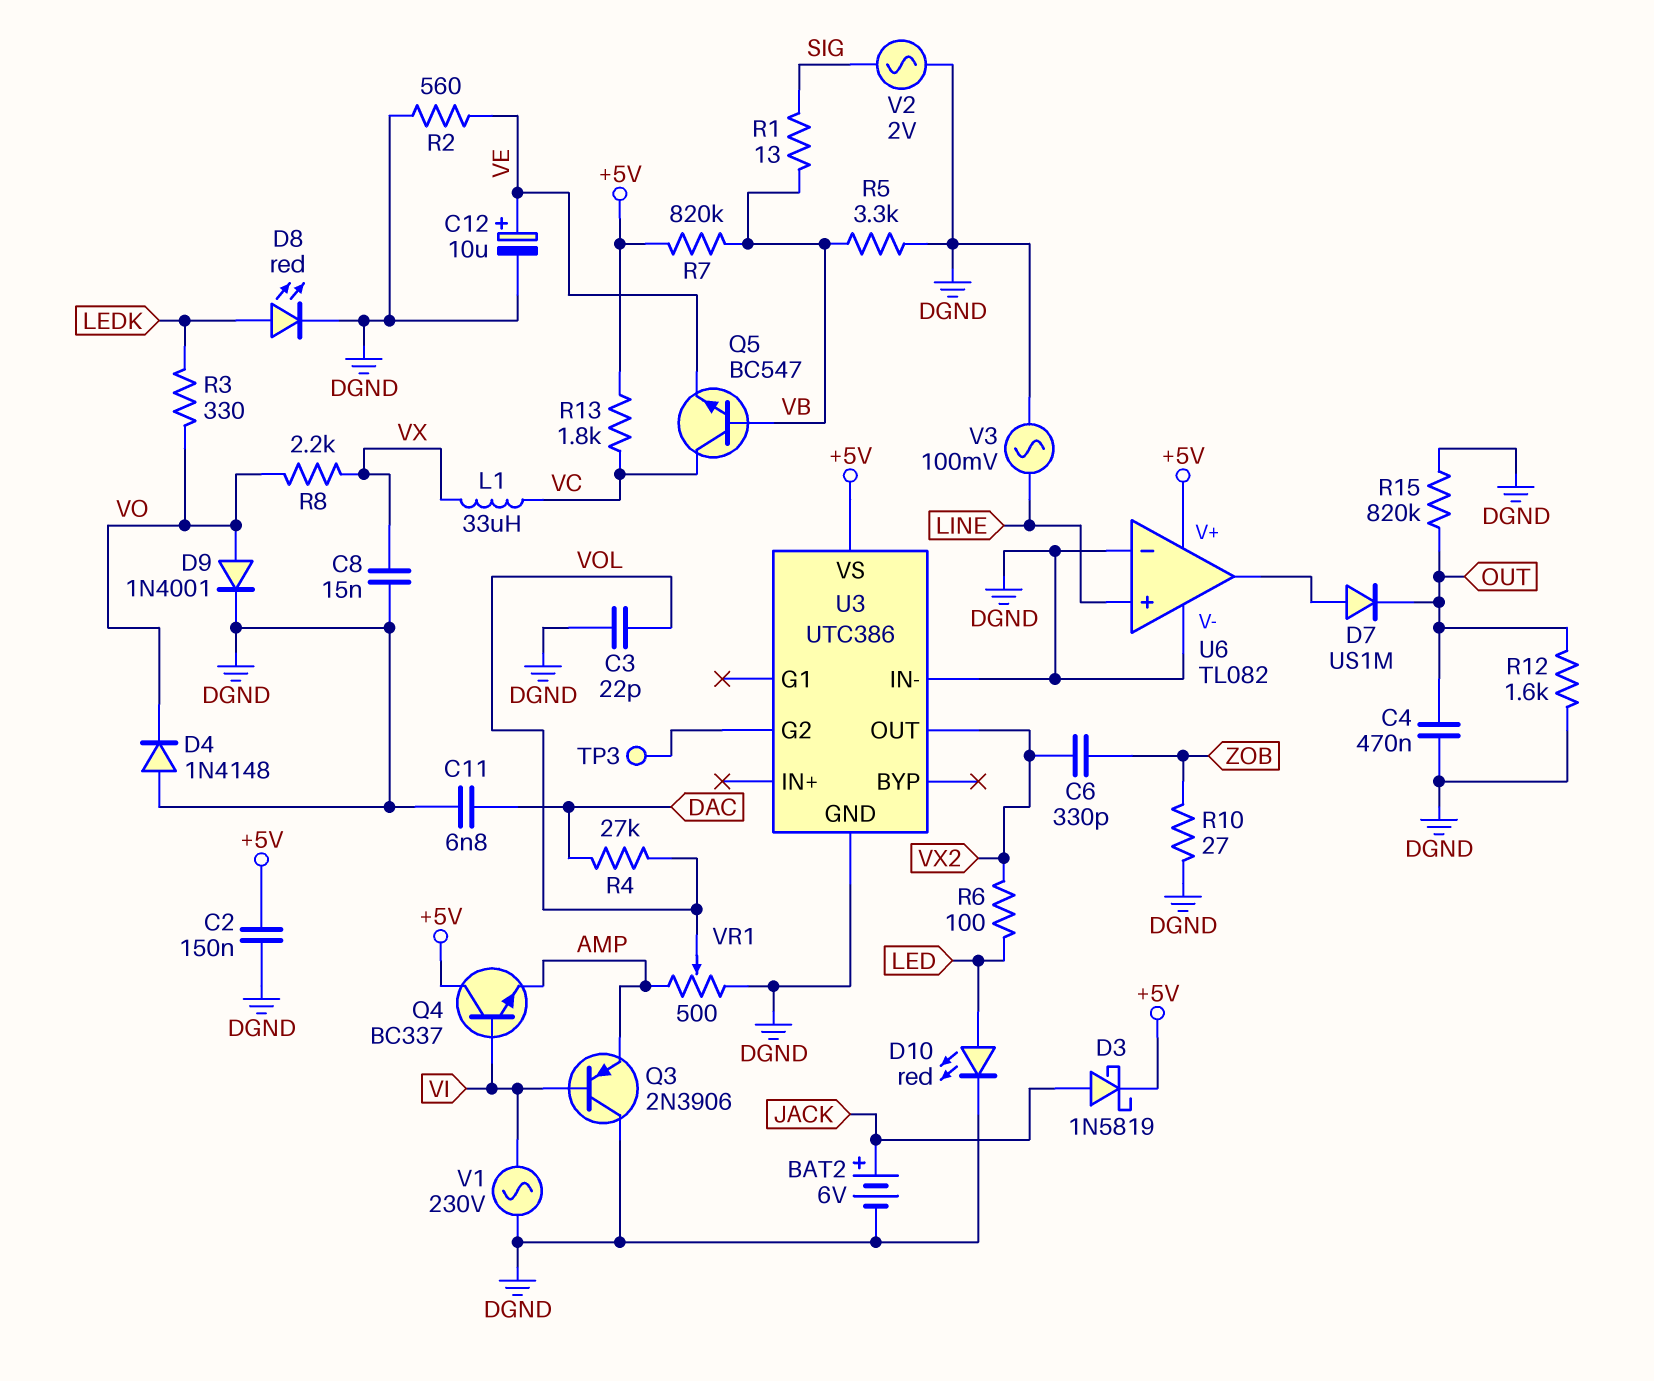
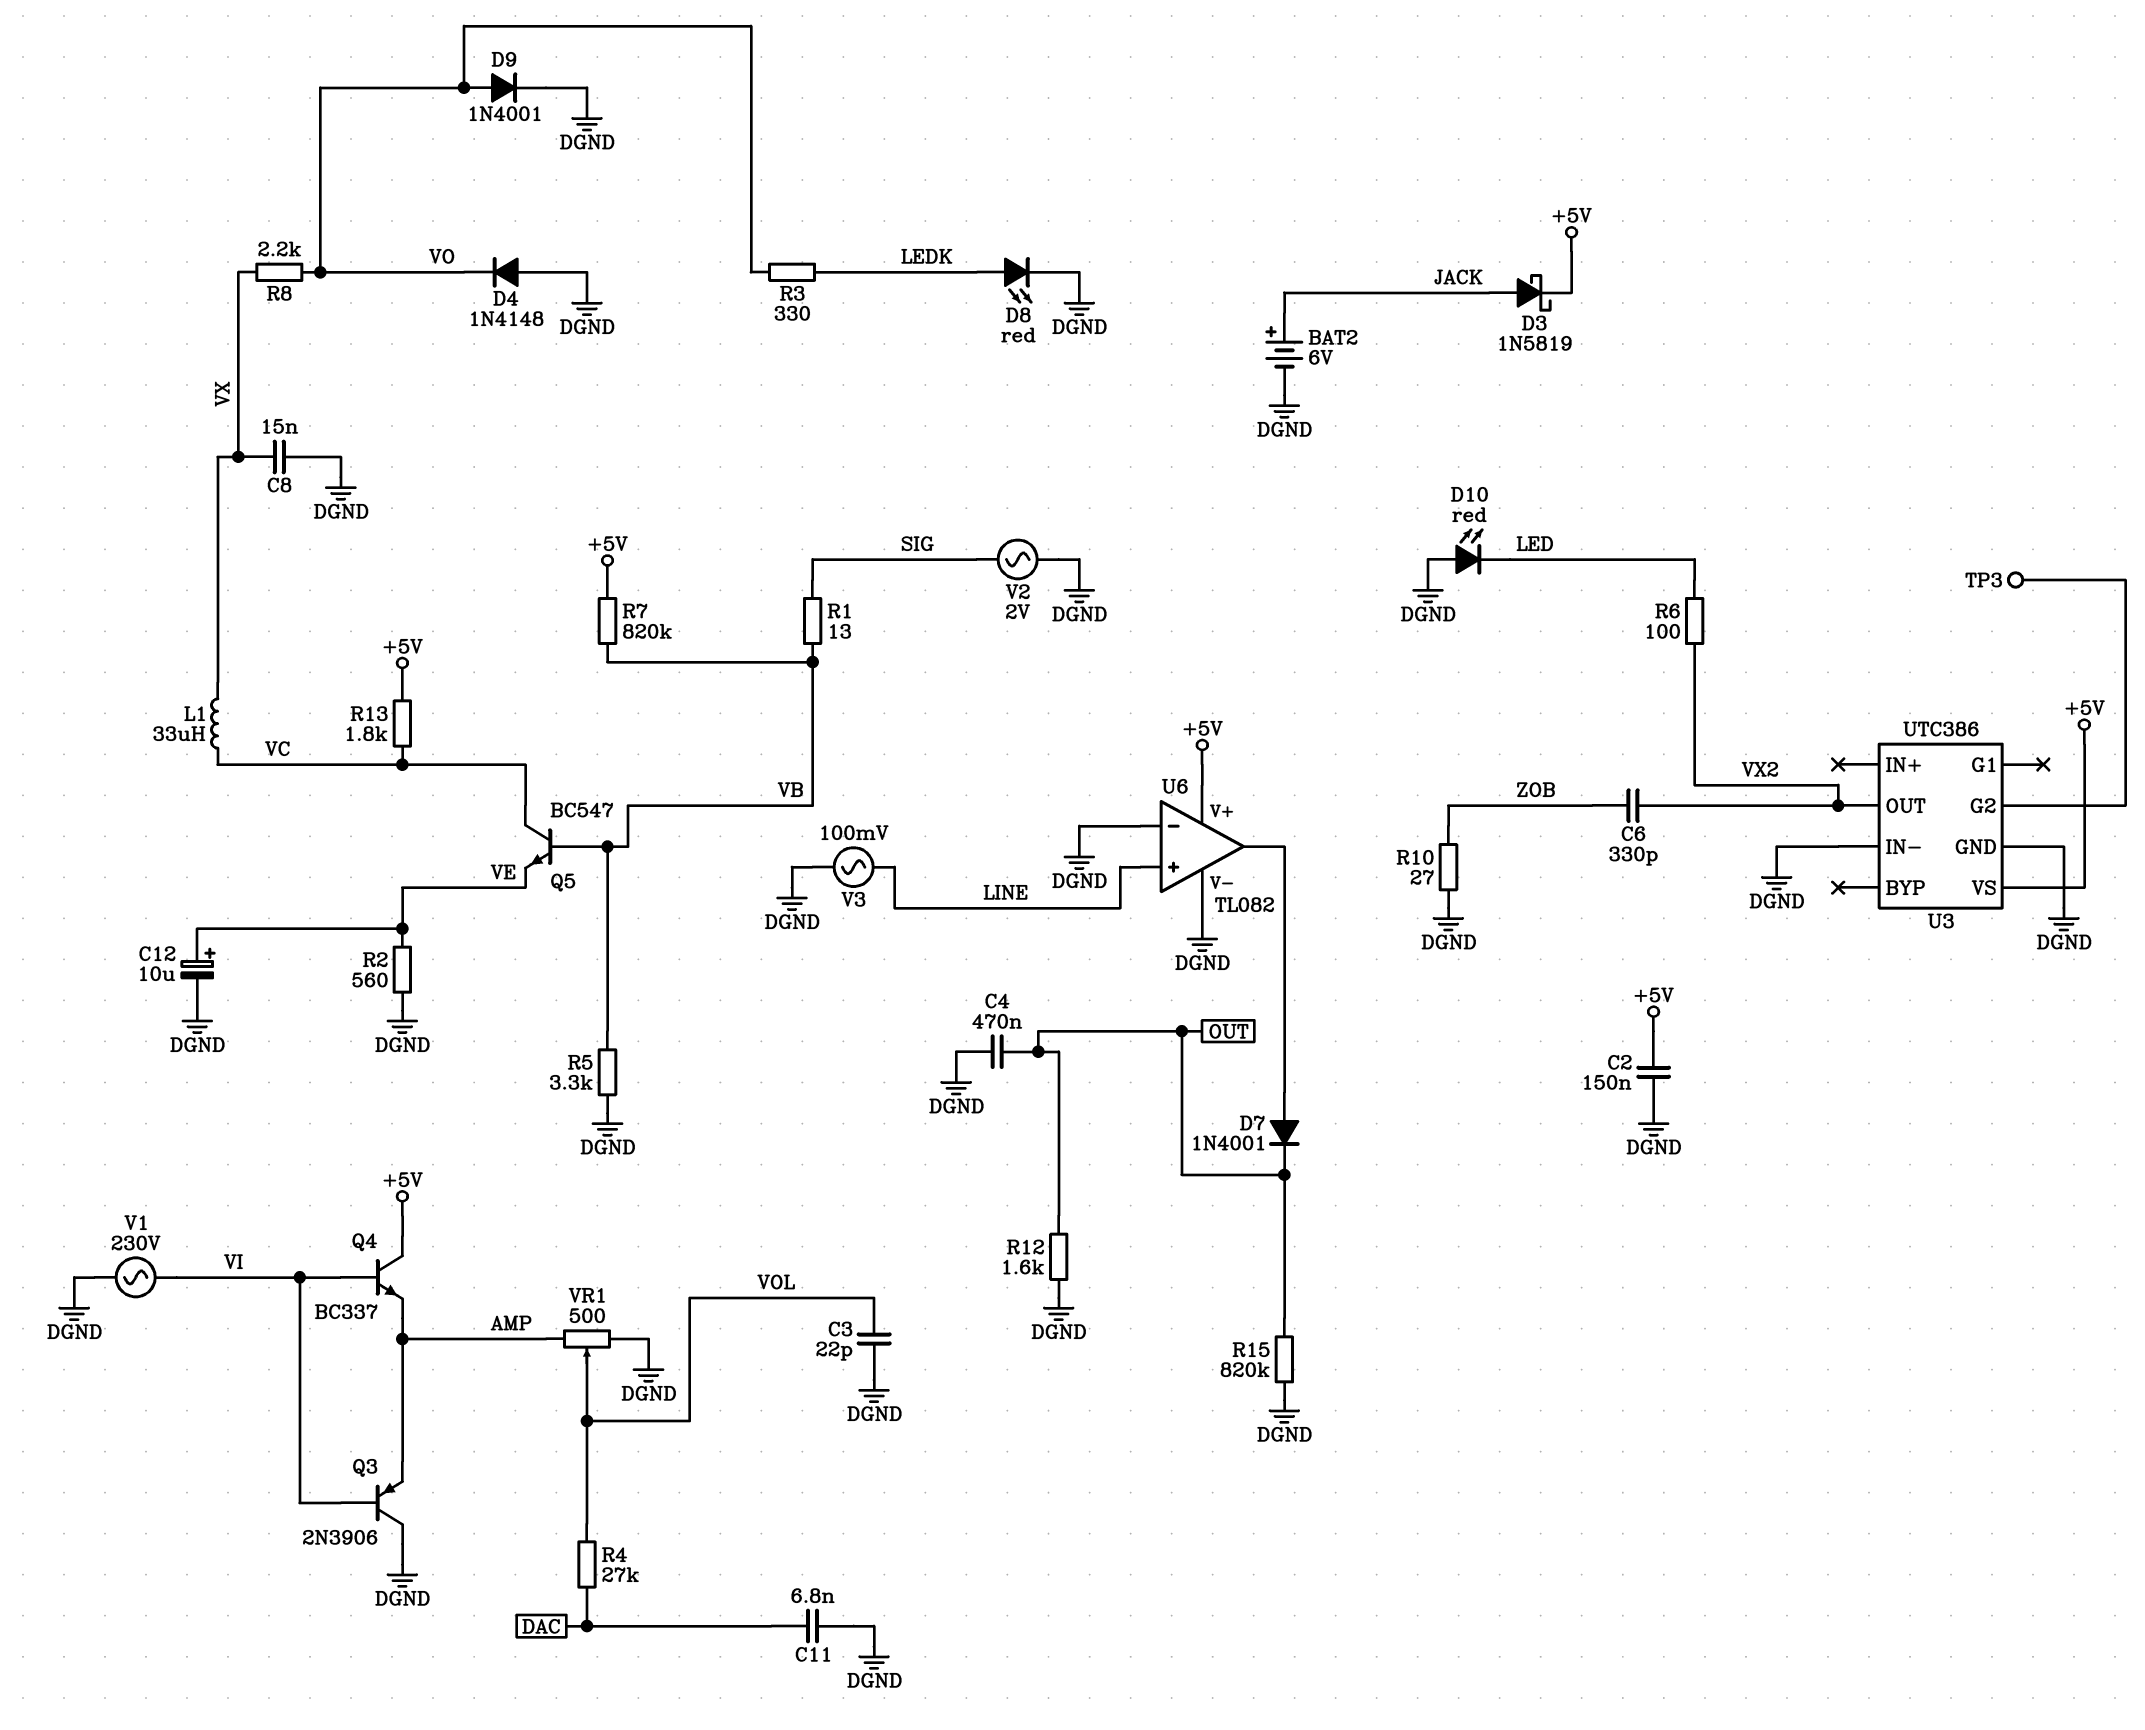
D7: diode US1M (A U6/out, K OUT) -> diode 1N4001 (A U6/out, K OUT)
D10: LED red (A LED, K DGND) -> LED red (A DGND, K LED)

